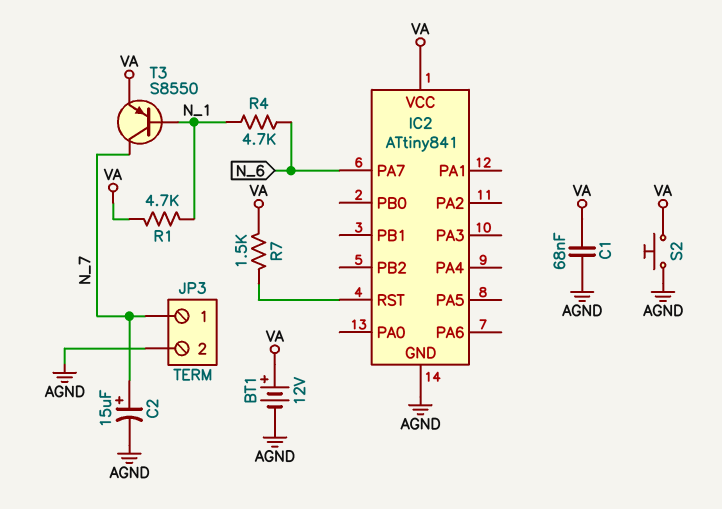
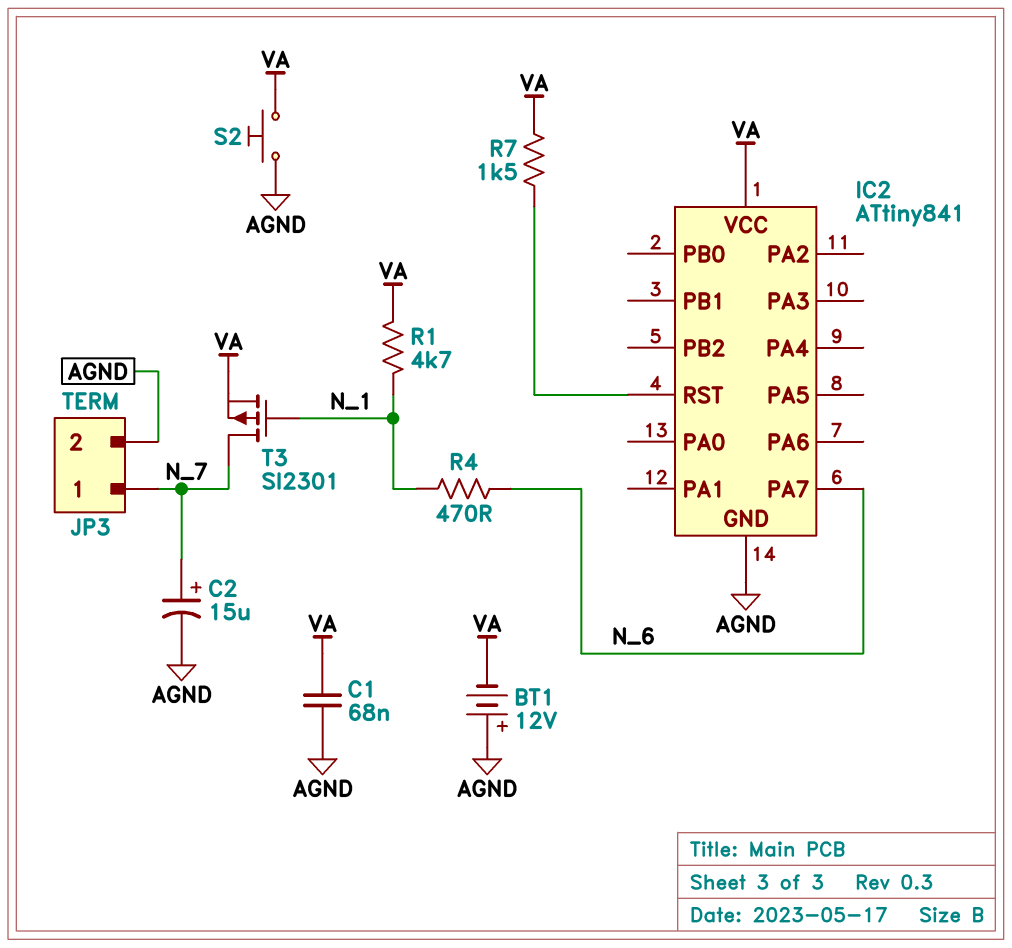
BT1: 12V (plus VA, minus AGND) -> 12V (plus AGND, minus VA)
R4: 4.7k (N_1, N_6) -> 470 (N_1, N_6)
T3: PNP S8550 (B N_1, C N_7, E VA) -> PMOS SI2301 (G N_1, D N_7, S VA)

